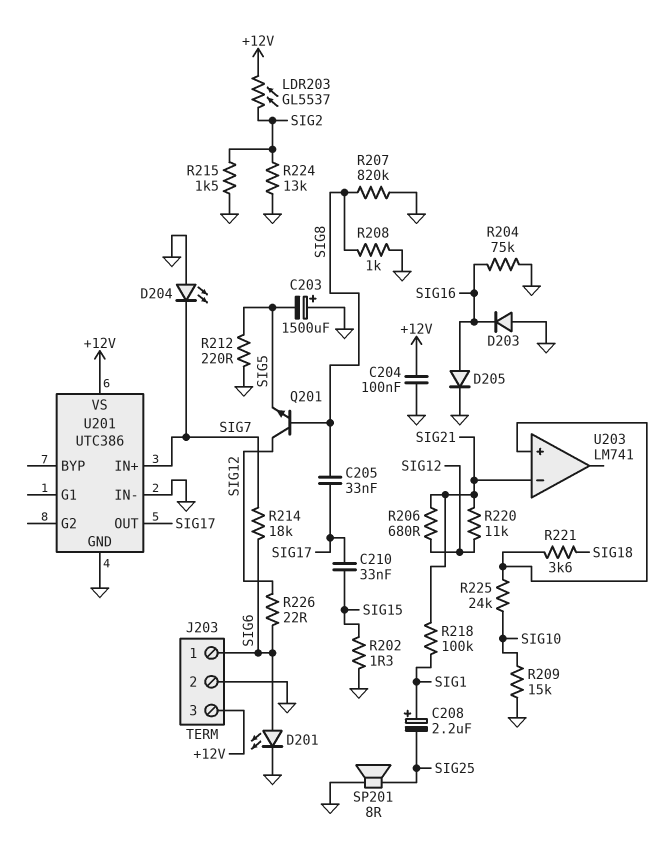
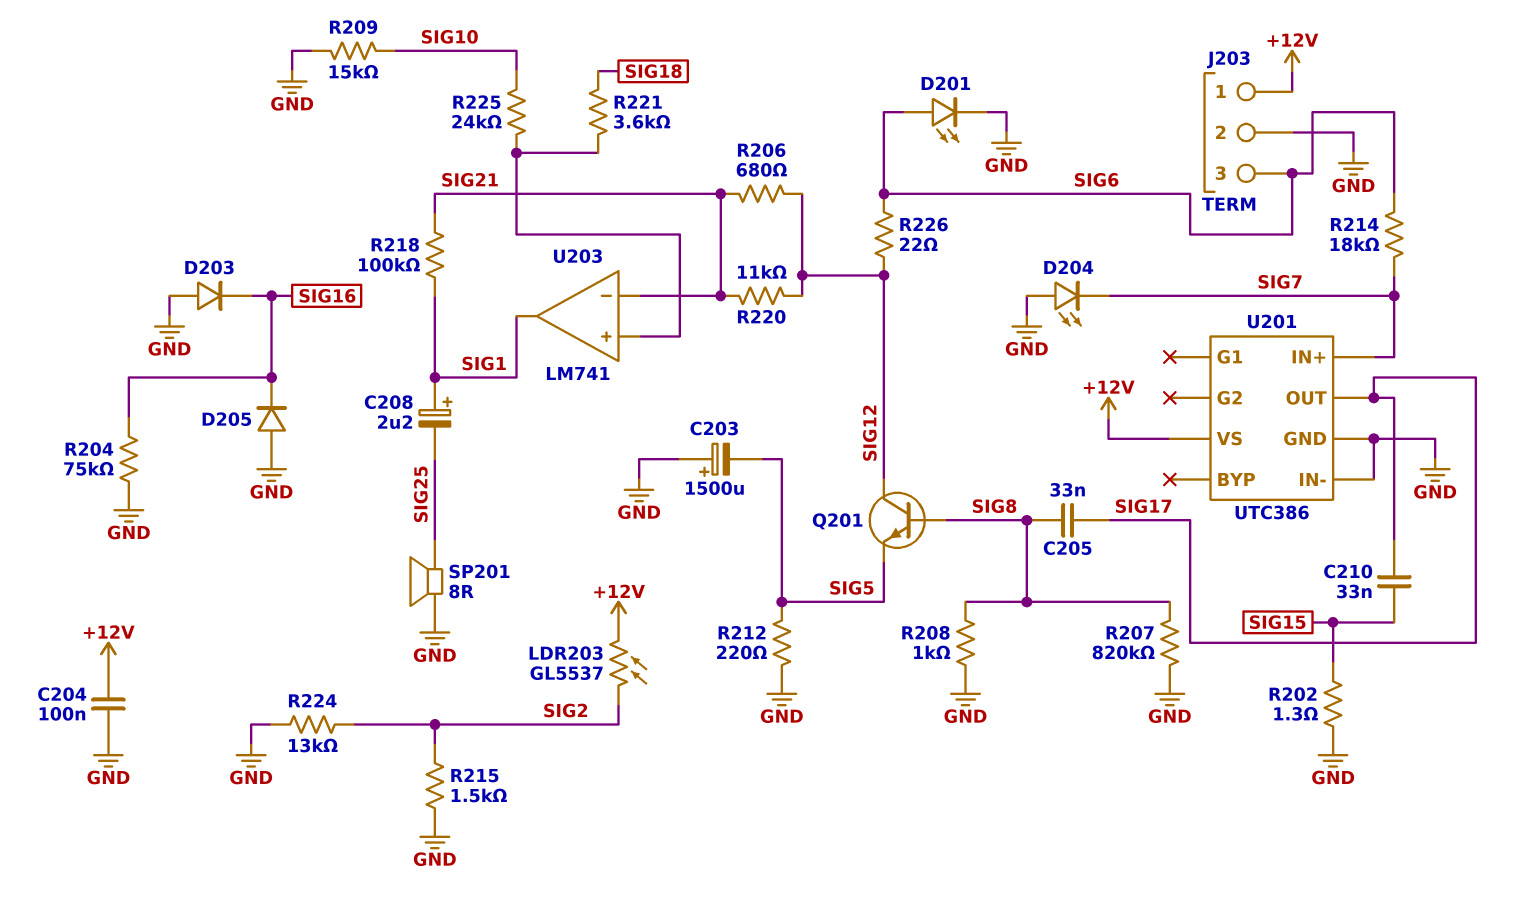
D205: diode (A SIG16, K GND) -> diode (A GND, K SIG16)
J203 pin 1: SIG6 -> +12V
J203 pin 3: +12V -> SIG6
U203 pin out: none -> SIG1

